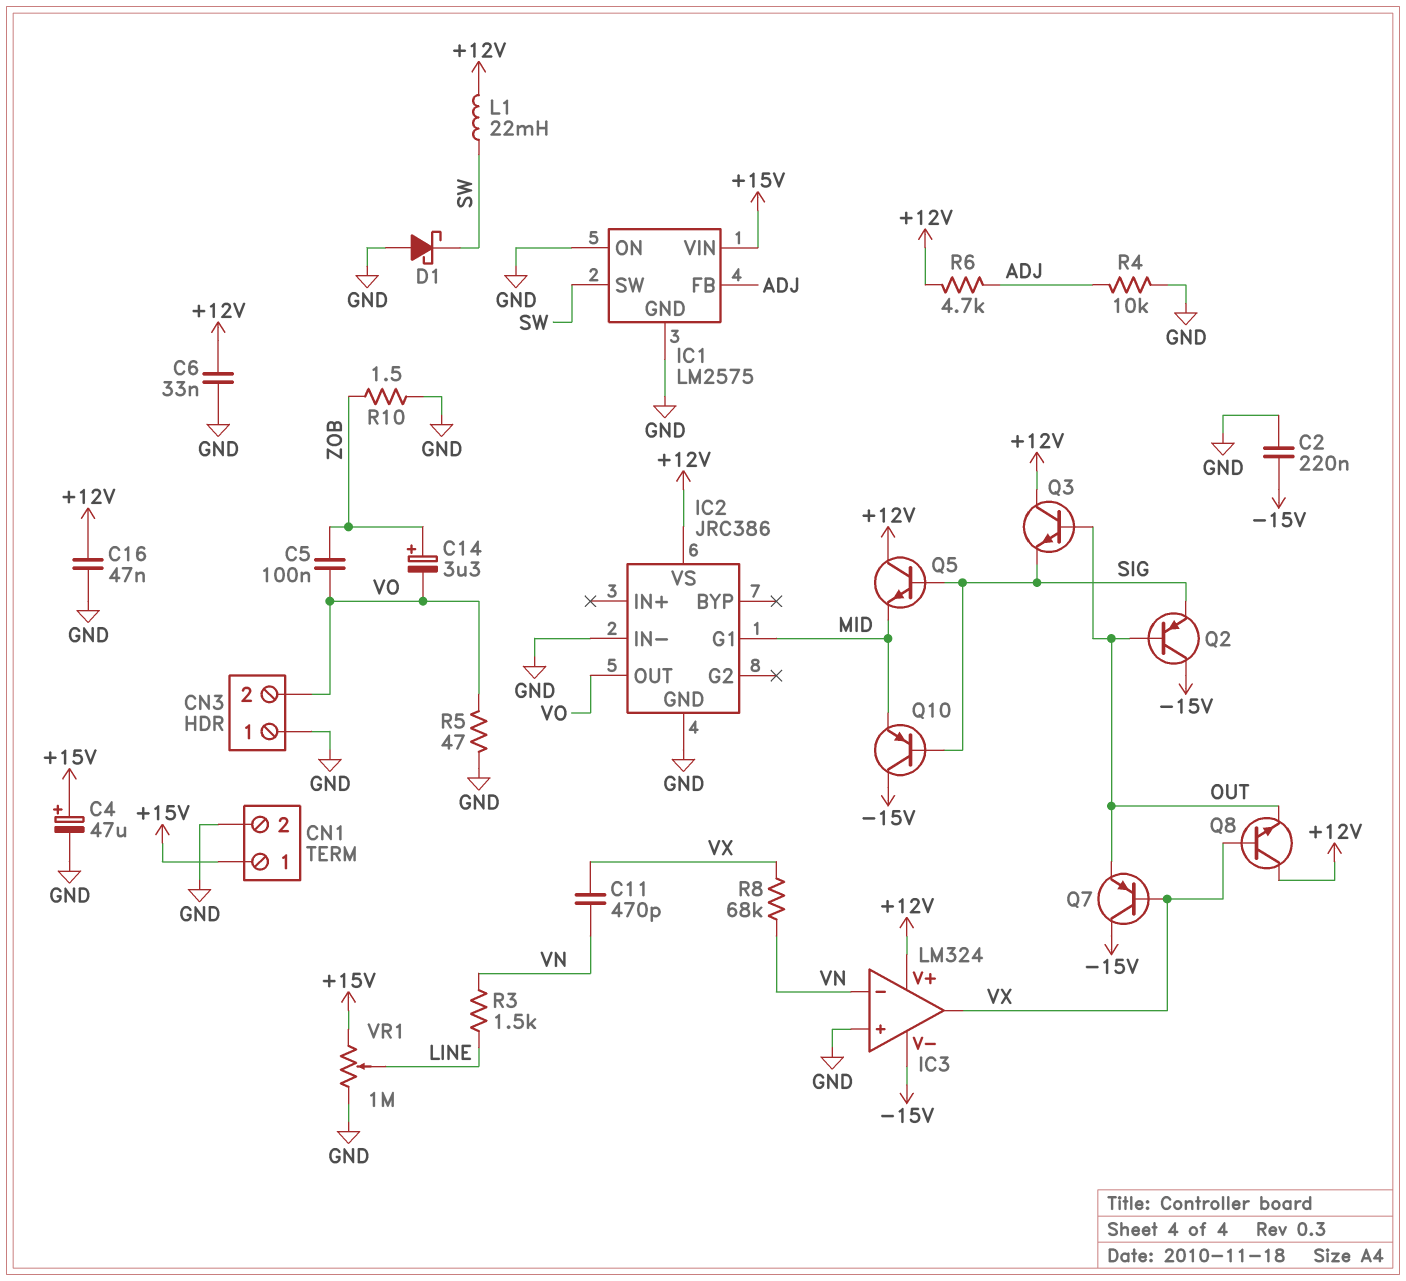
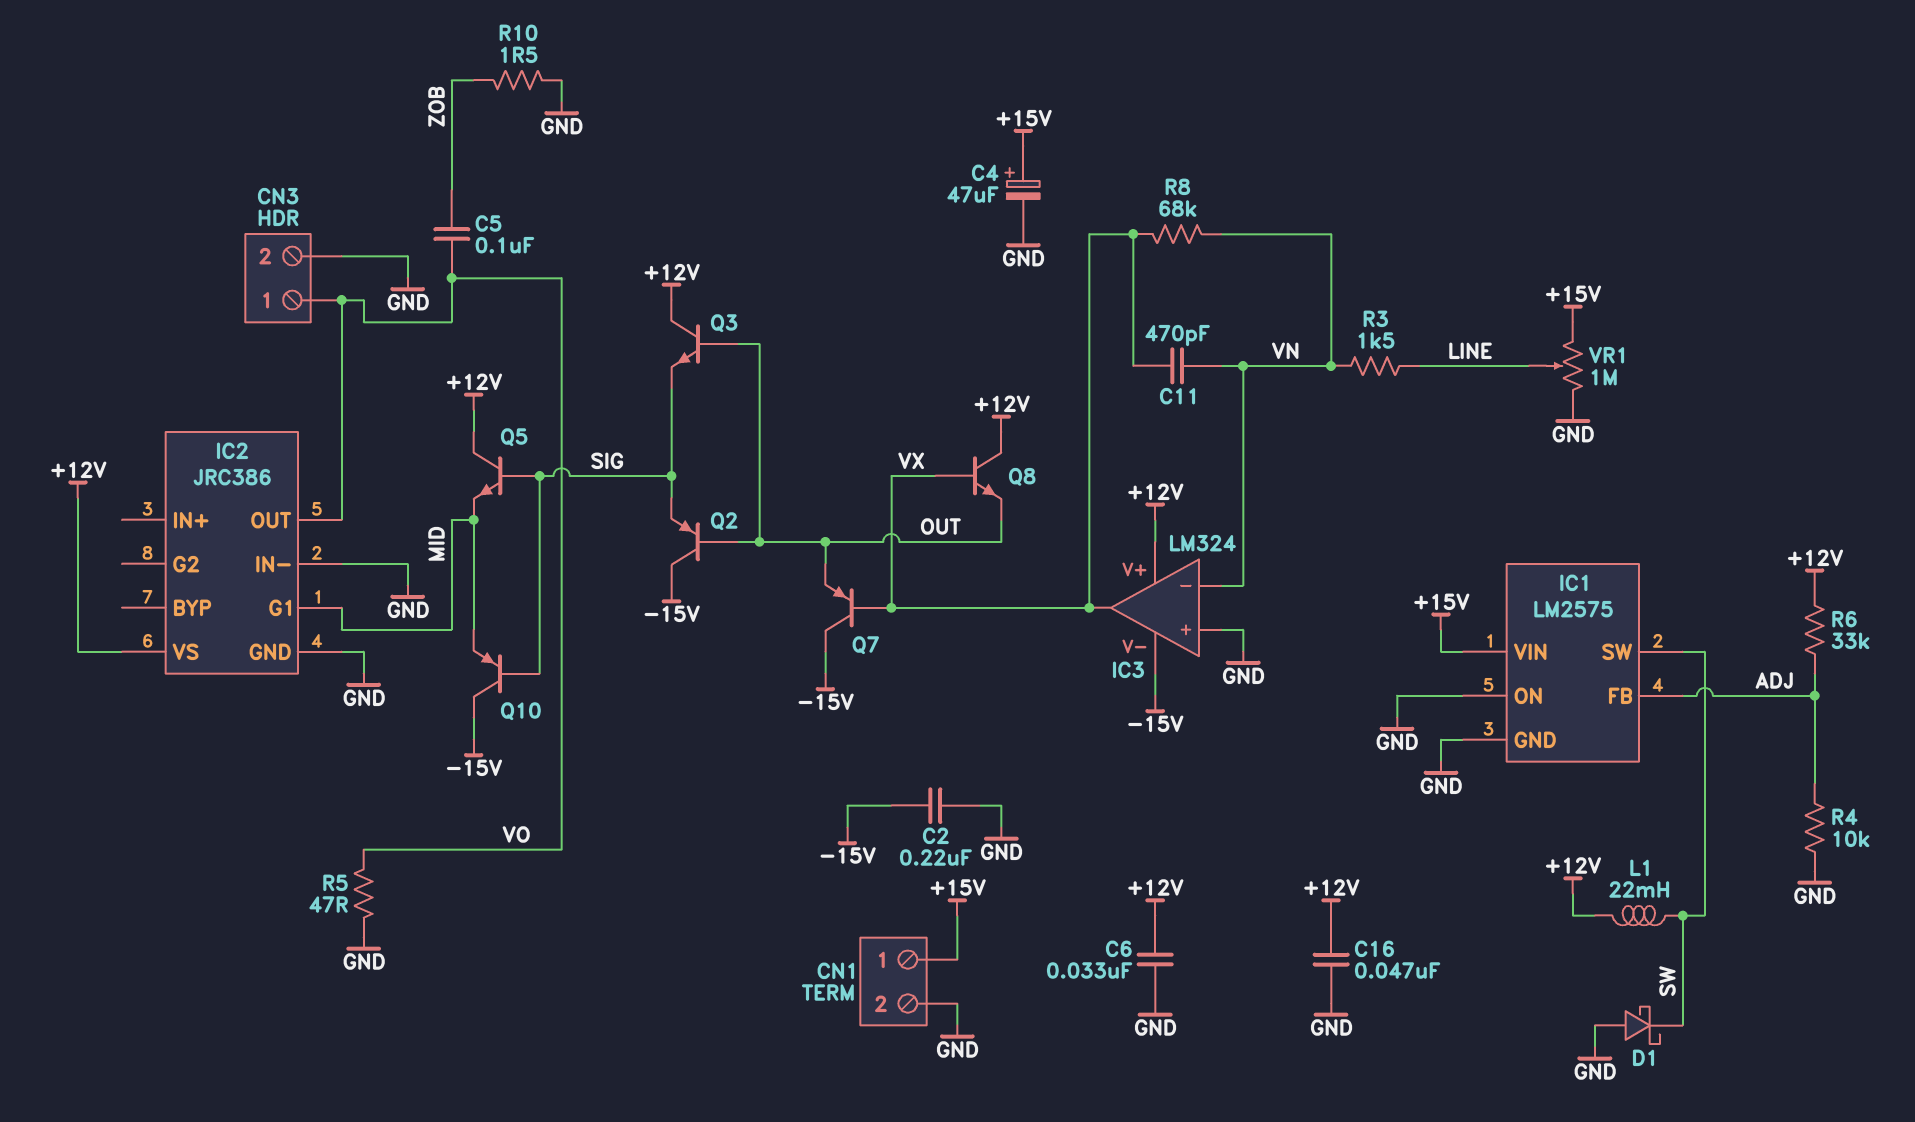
C14: 3.3uF (plus ZOB, minus VO) -> none
CN3 pin 1: GND -> VO
CN3 pin 2: VO -> GND
R6: 4.7k (+12V, ADJ) -> 33k (+12V, ADJ)

